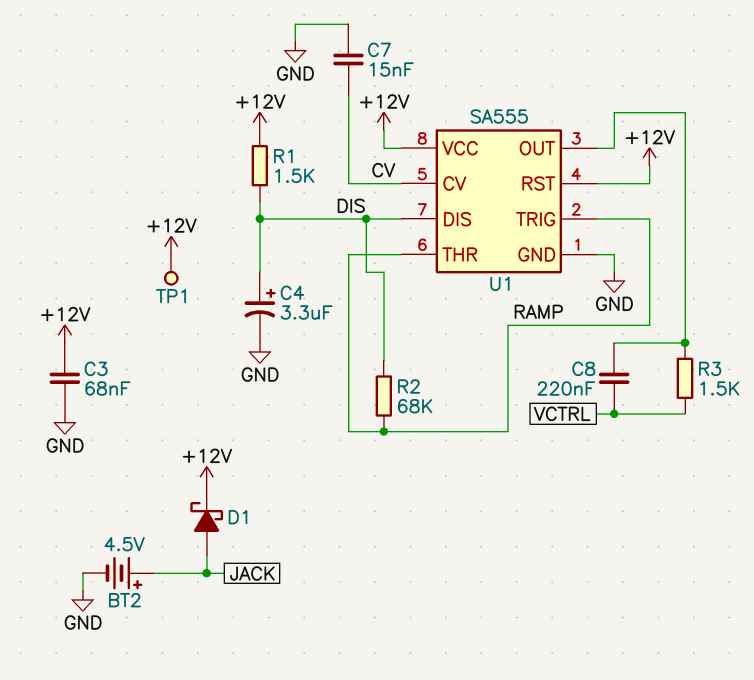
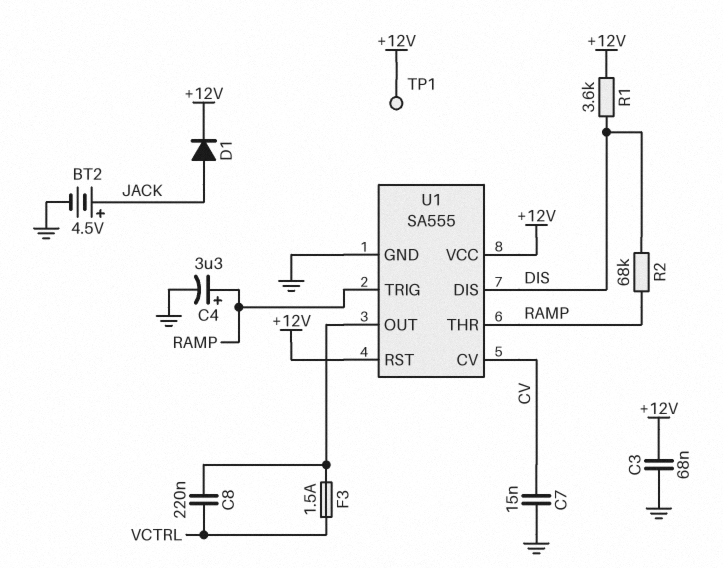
C4: 3.3uF (plus DIS, minus GND) -> 3.3uF (plus RAMP, minus GND)
D1: schottky (A JACK, K +12V) -> diode (A JACK, K +12V)
F3: none -> 1.5A (U1/OUT, VCTRL)
R1: 1.5k (+12V, DIS) -> 3.6k (+12V, DIS)
R3: 1.5k (U1/OUT, VCTRL) -> none

